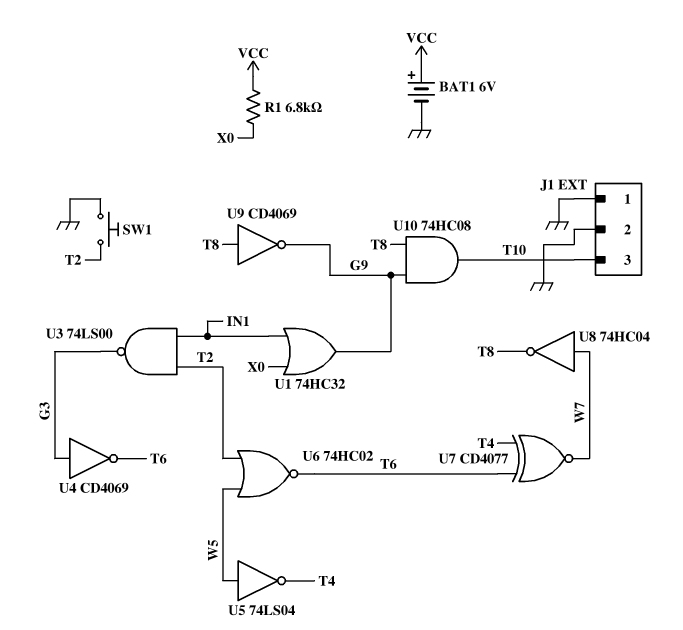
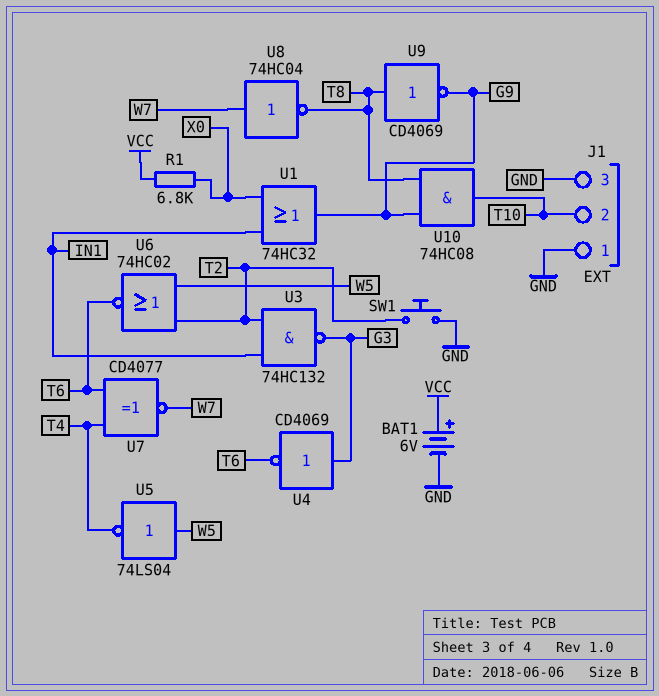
J1 pin 2: GND -> T10
J1 pin 3: T10 -> GND
U3: NAND 74LS00 (in IN1, in T2, out G3) -> NAND 74HC132 (in IN1, in T2, out G3)

